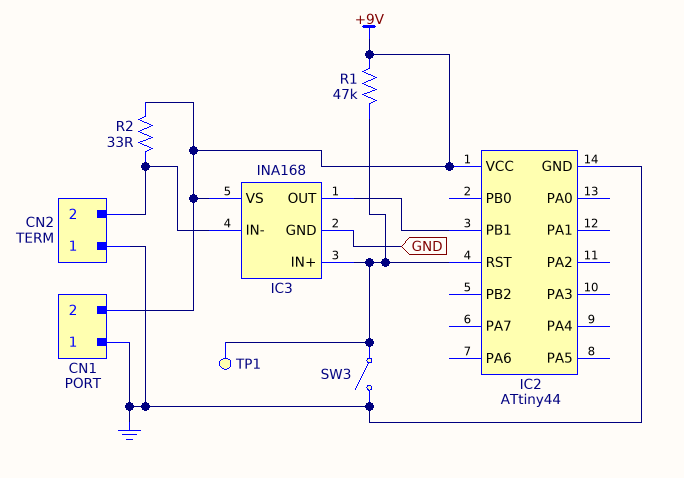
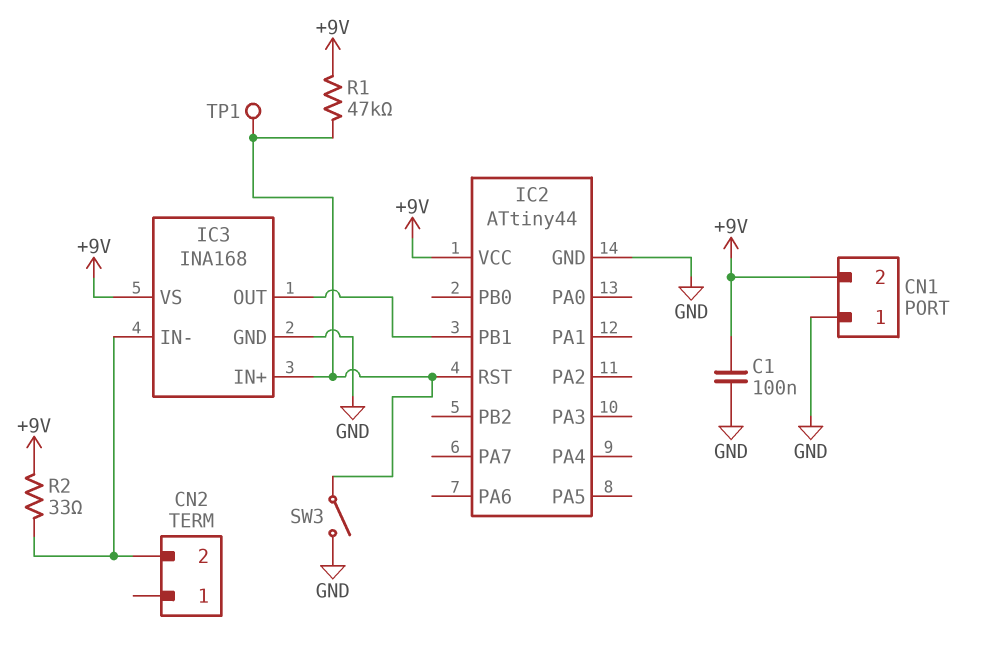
C1: none -> 100nF (+9V, GND)
CN2 pin 1: GND -> none

